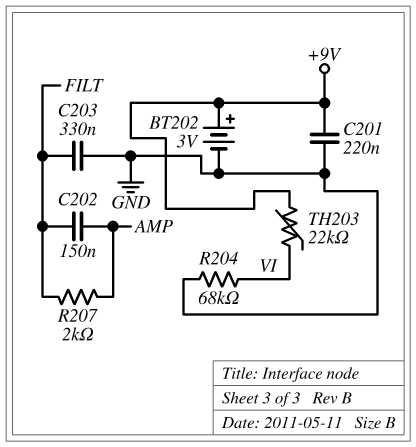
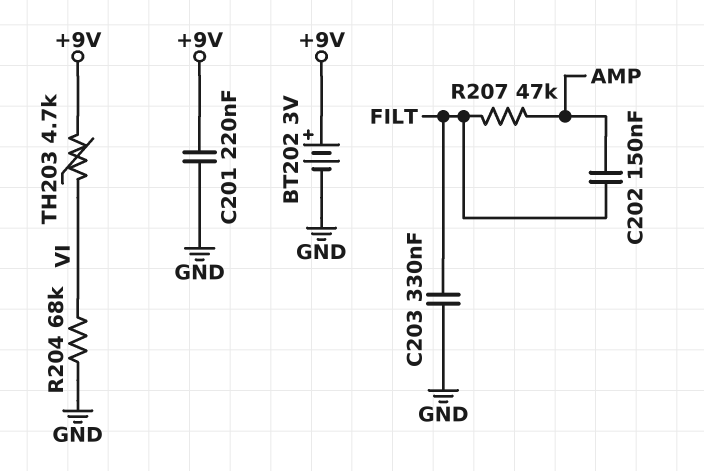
R207: 2k (AMP, FILT) -> 47k (AMP, FILT)
TH203: 22k (+9V, VI) -> 4.7k (+9V, VI)

